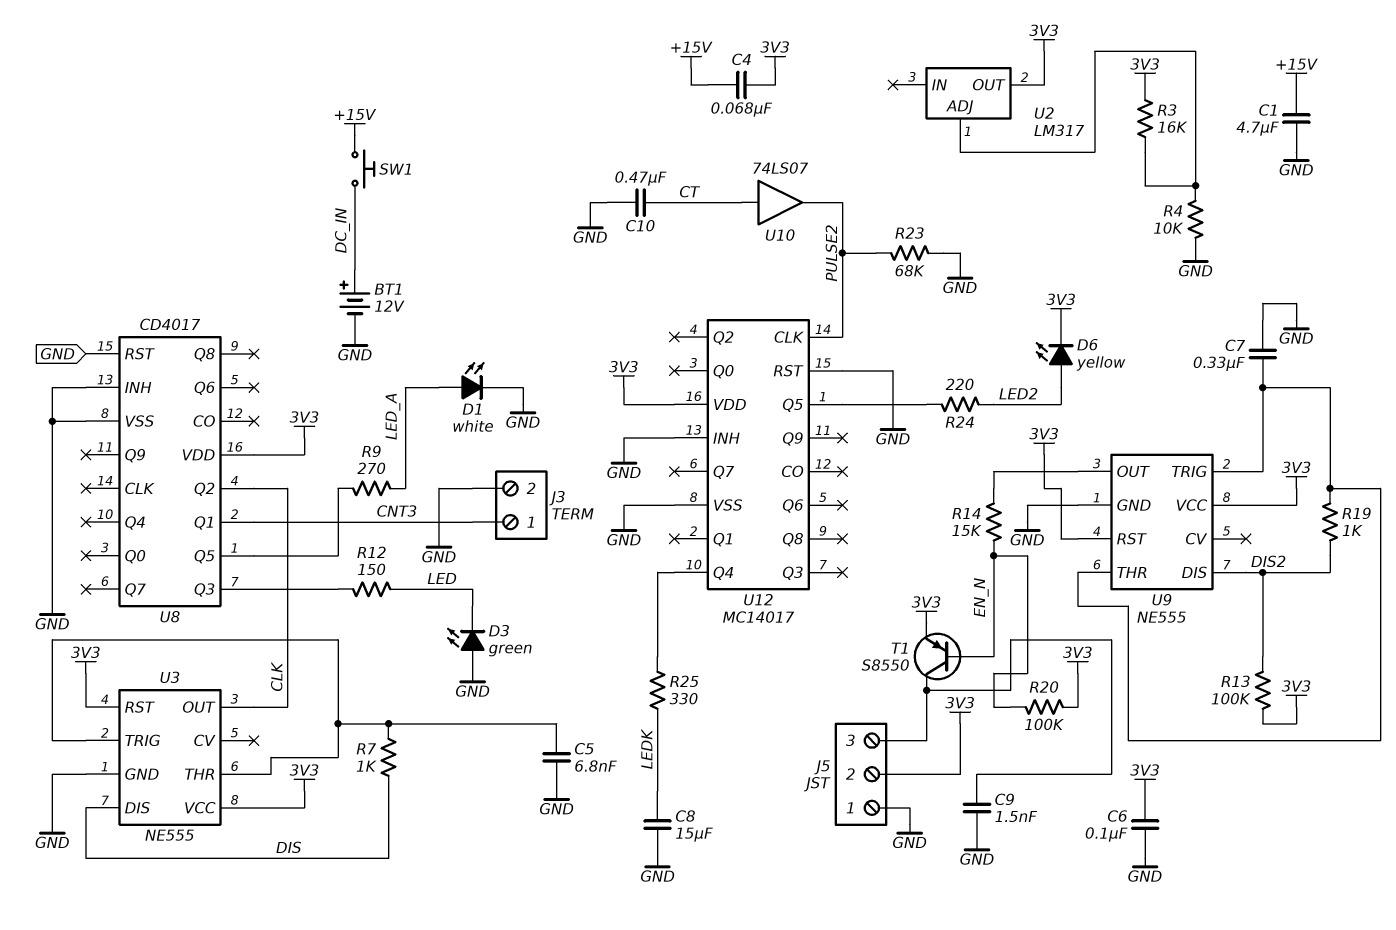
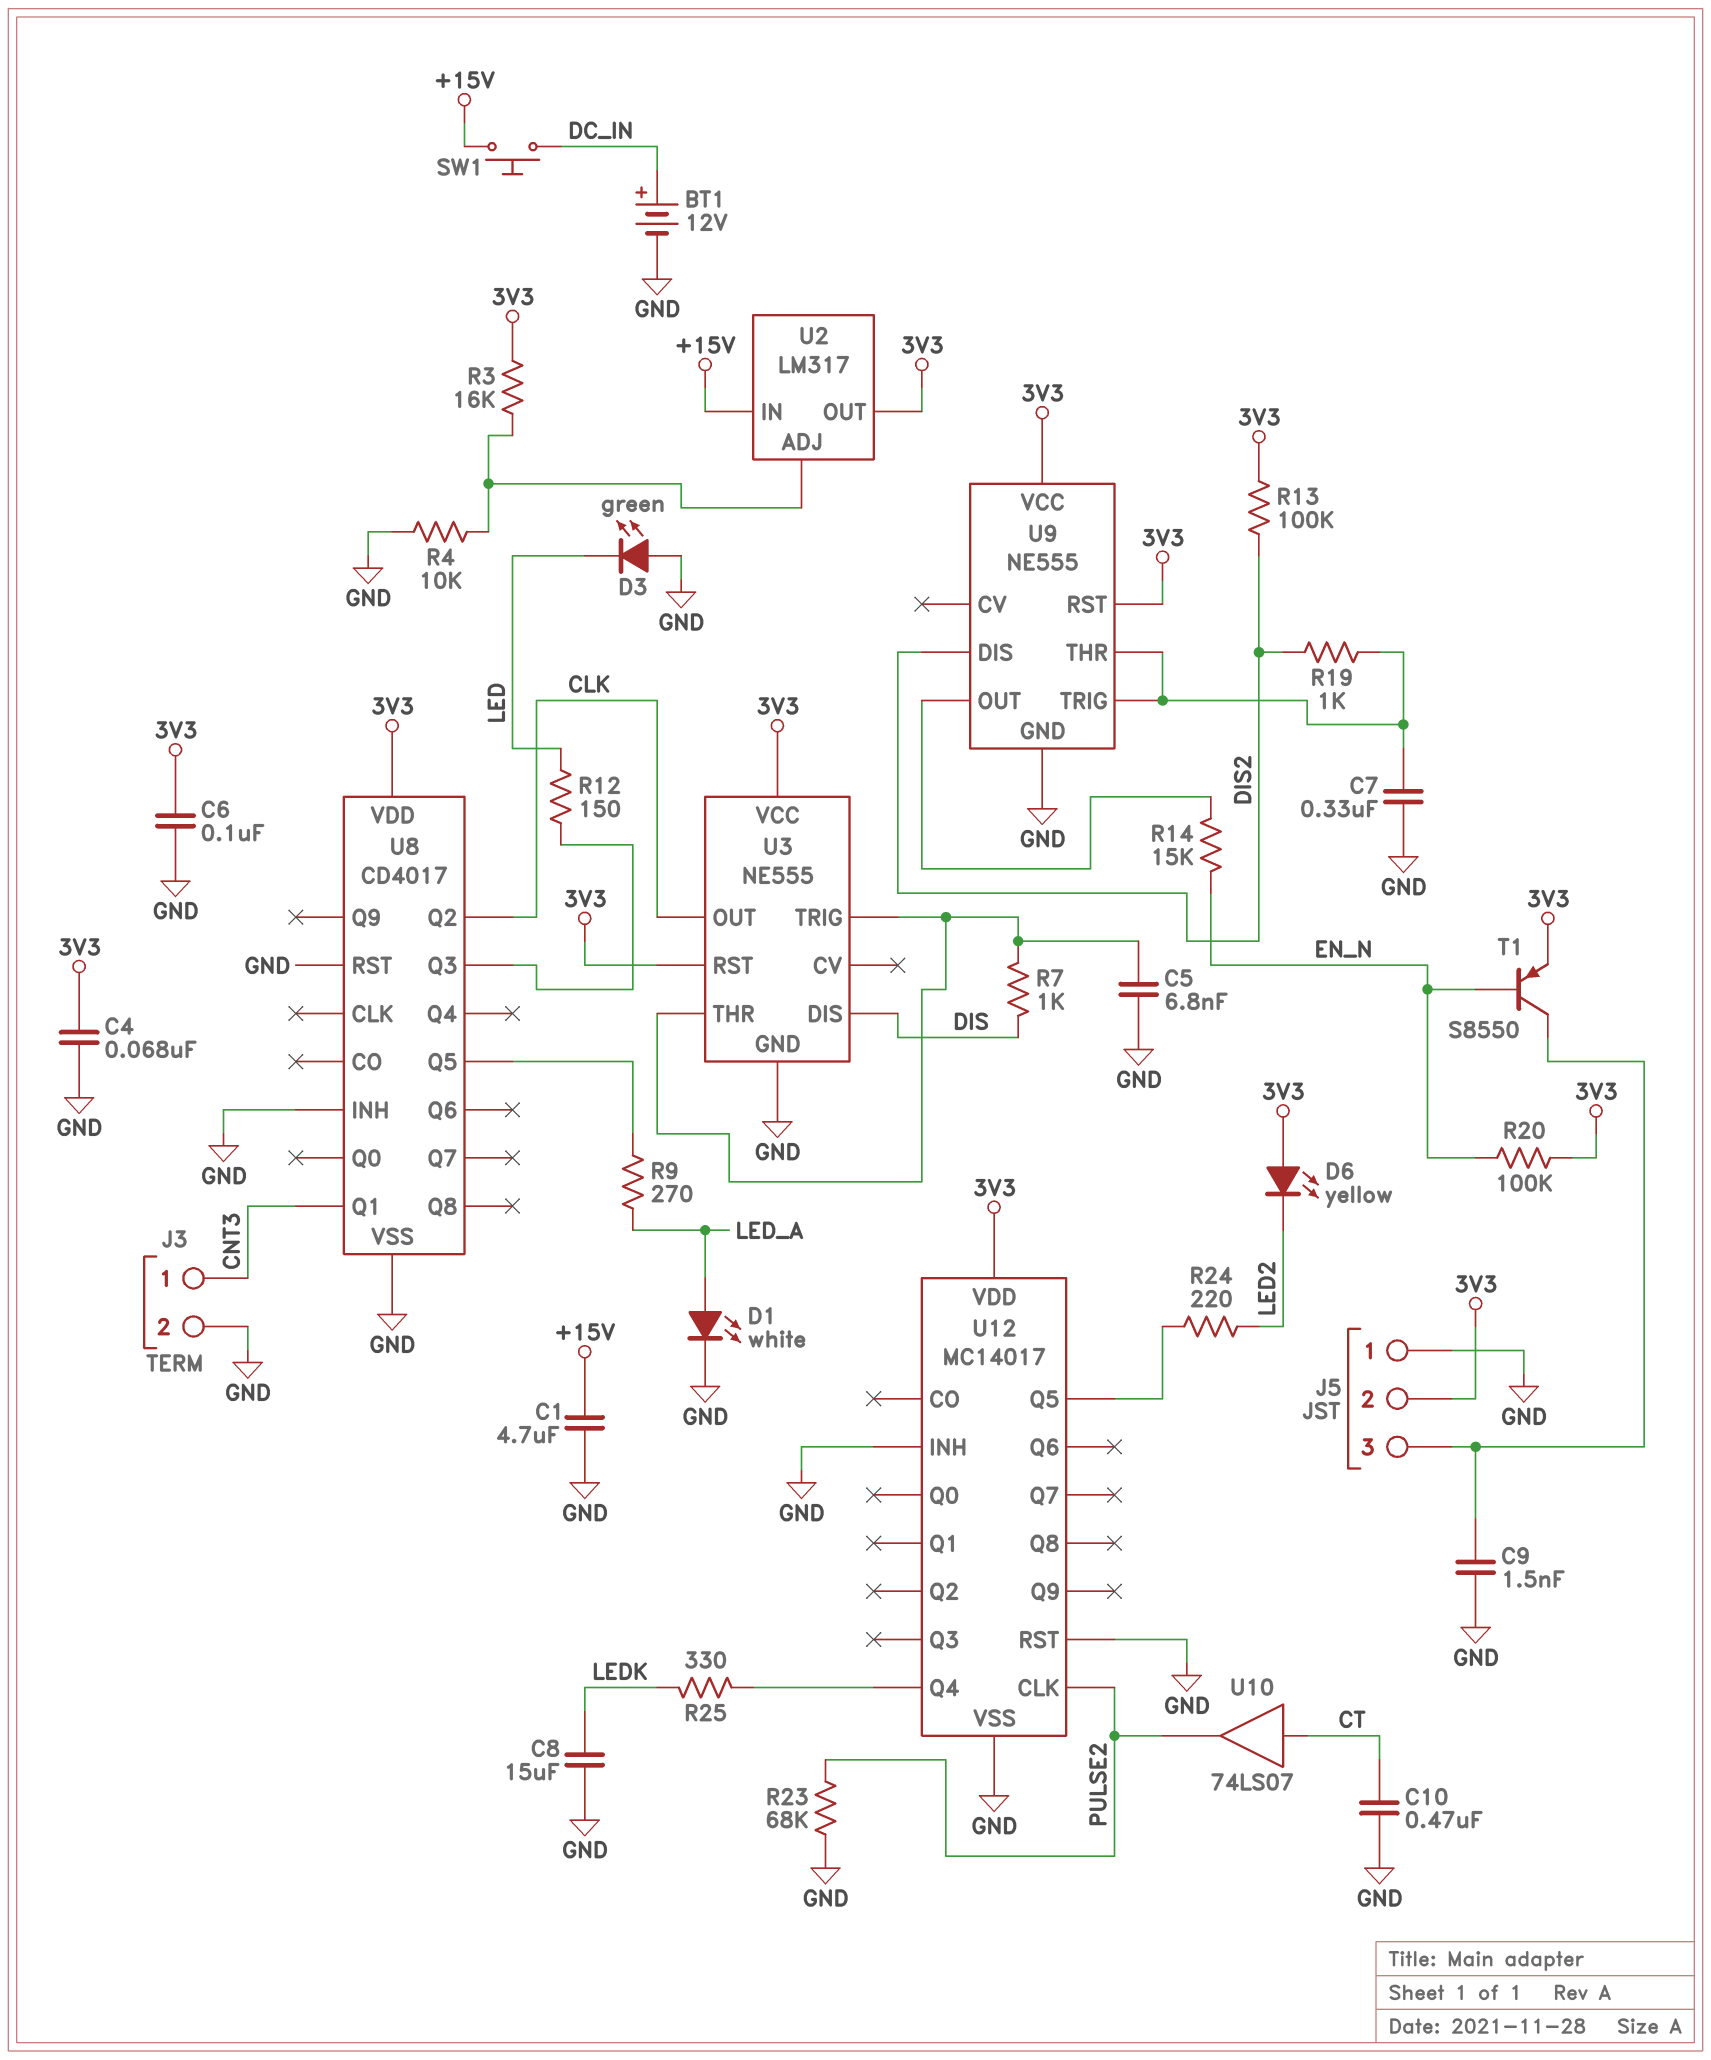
C4: 68nF (+15V, 3V3) -> 68nF (3V3, GND)
D6: LED yellow (A LED2, K 3V3) -> LED yellow (A 3V3, K LED2)
U2 pin IN: none -> +15V

